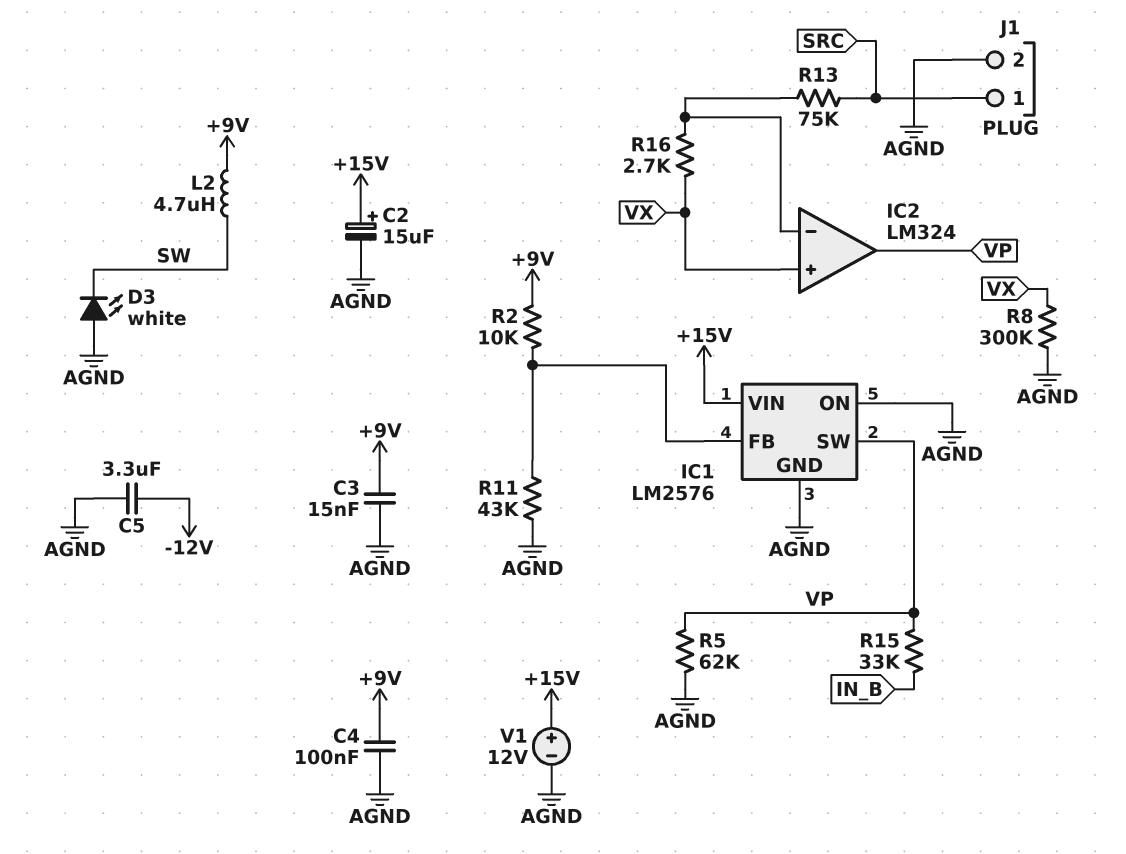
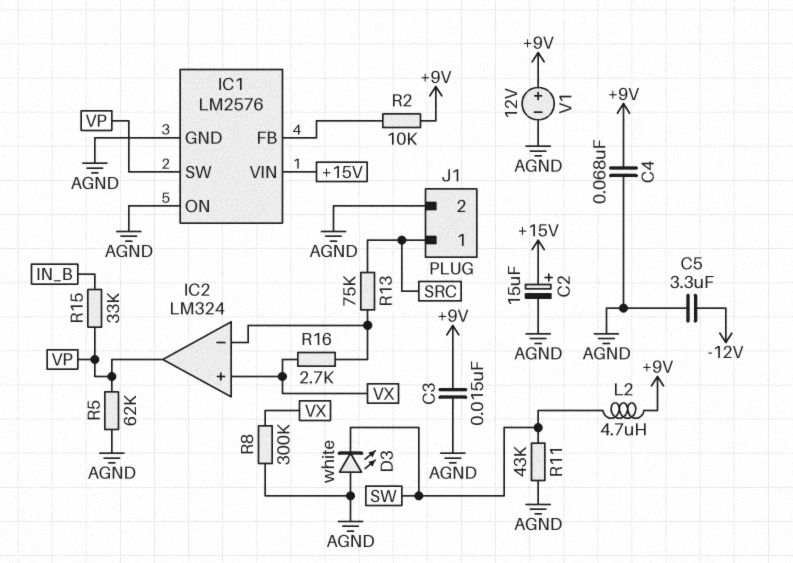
C4: 100nF (+9V, AGND) -> 68nF (+9V, AGND)
R11: 43k (AGND, IC1/FB) -> 43k (AGND, SW)
V1: 12V (plus +15V, minus AGND) -> 12V (plus +9V, minus AGND)

